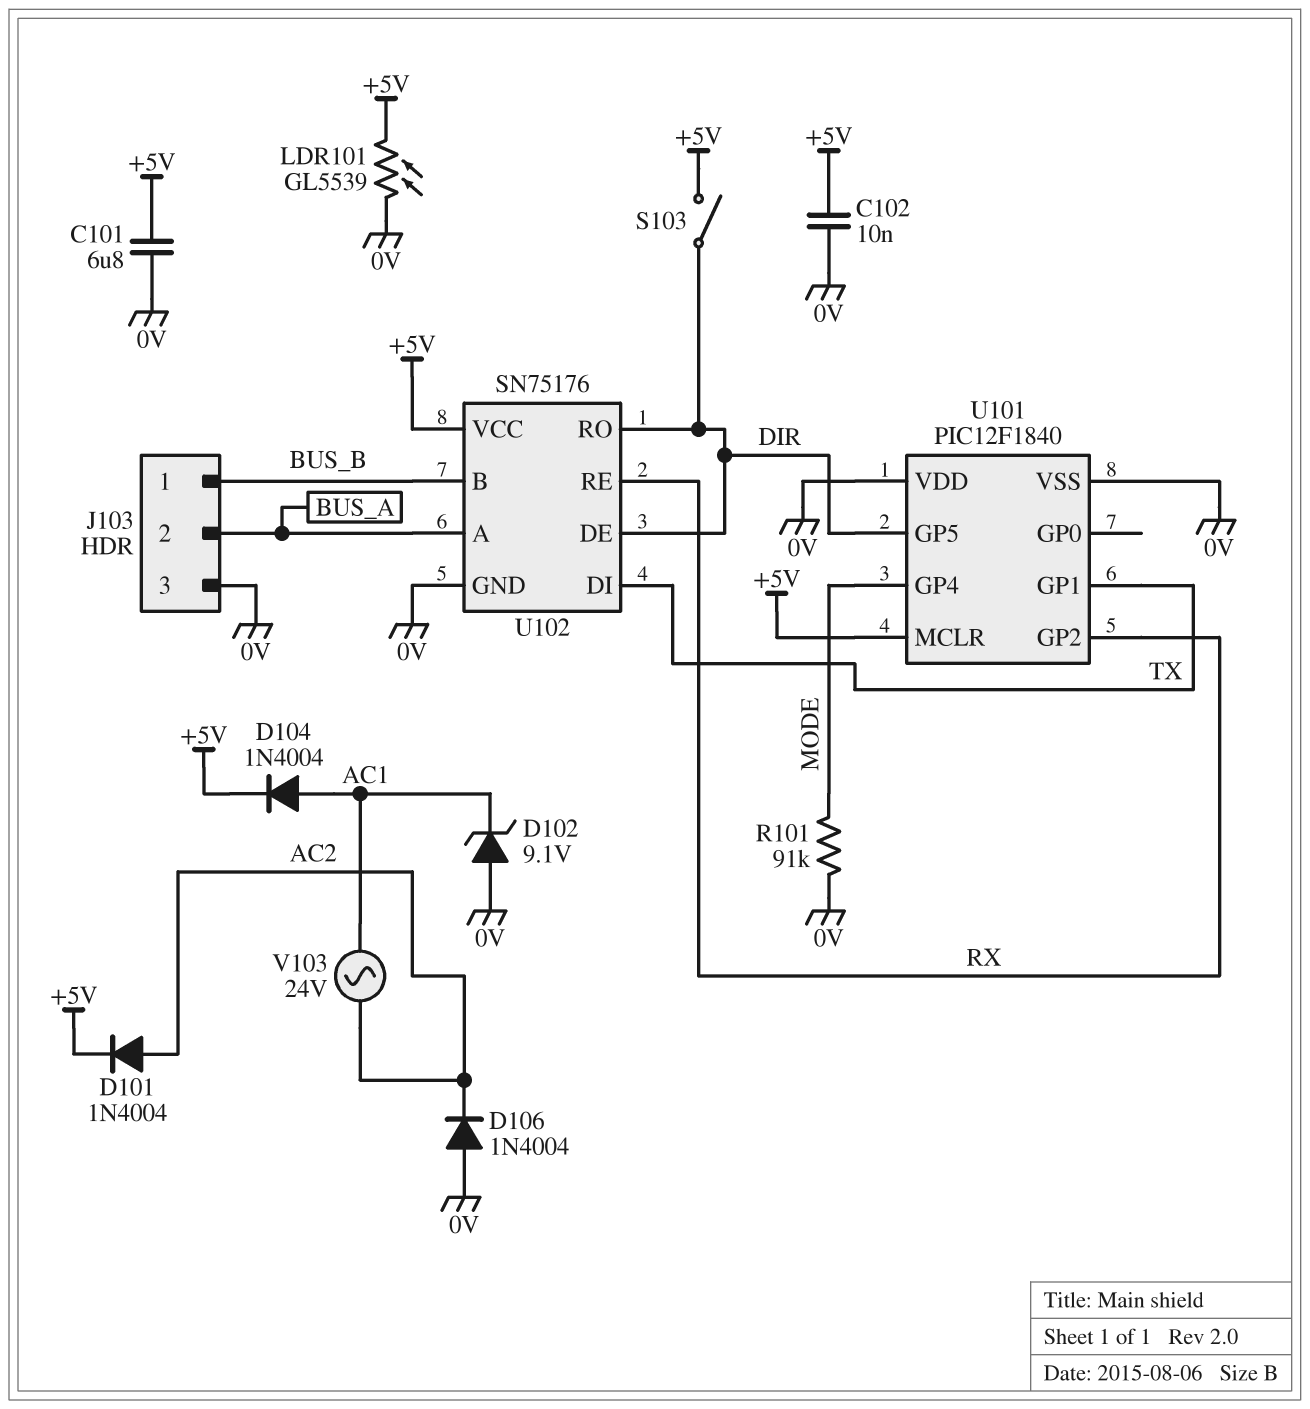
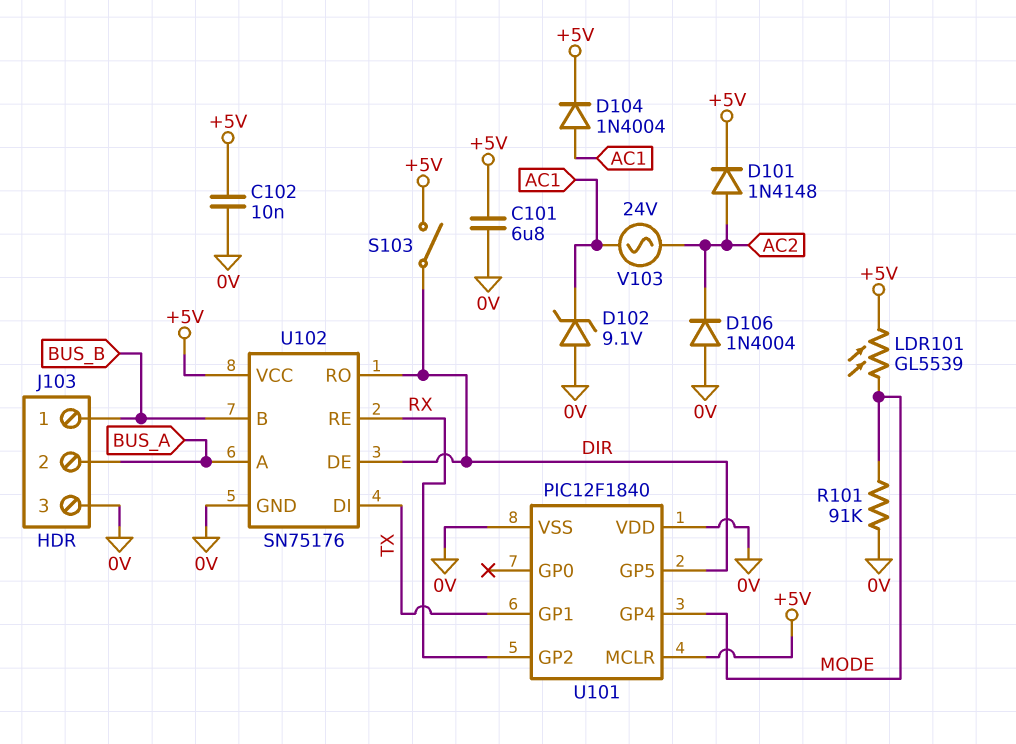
D101: diode 1N4004 (A AC2, K +5V) -> diode 1N4148 (A AC2, K +5V)
LDR101: GL5539 (+5V, 0V) -> GL5539 (+5V, MODE)

